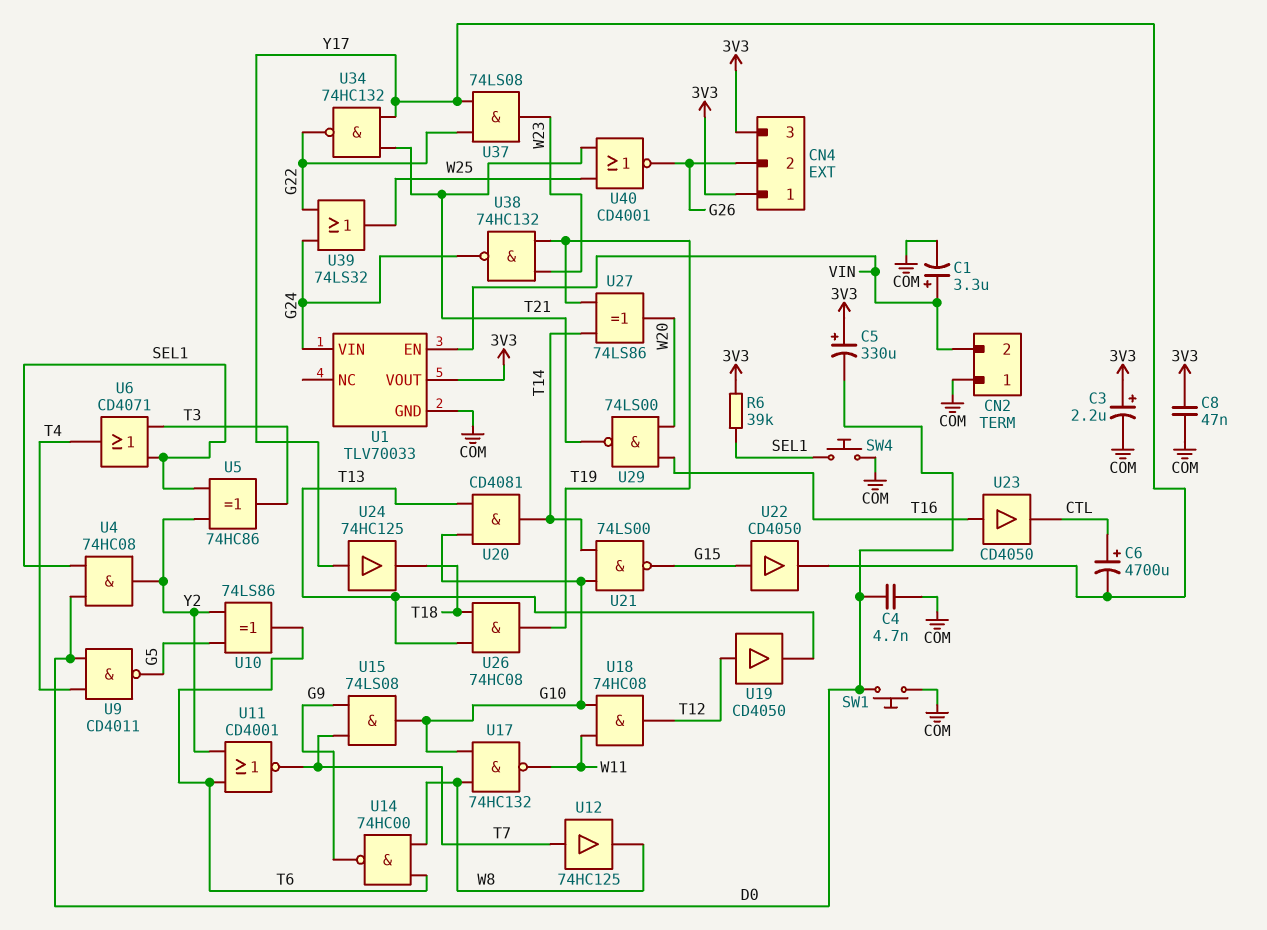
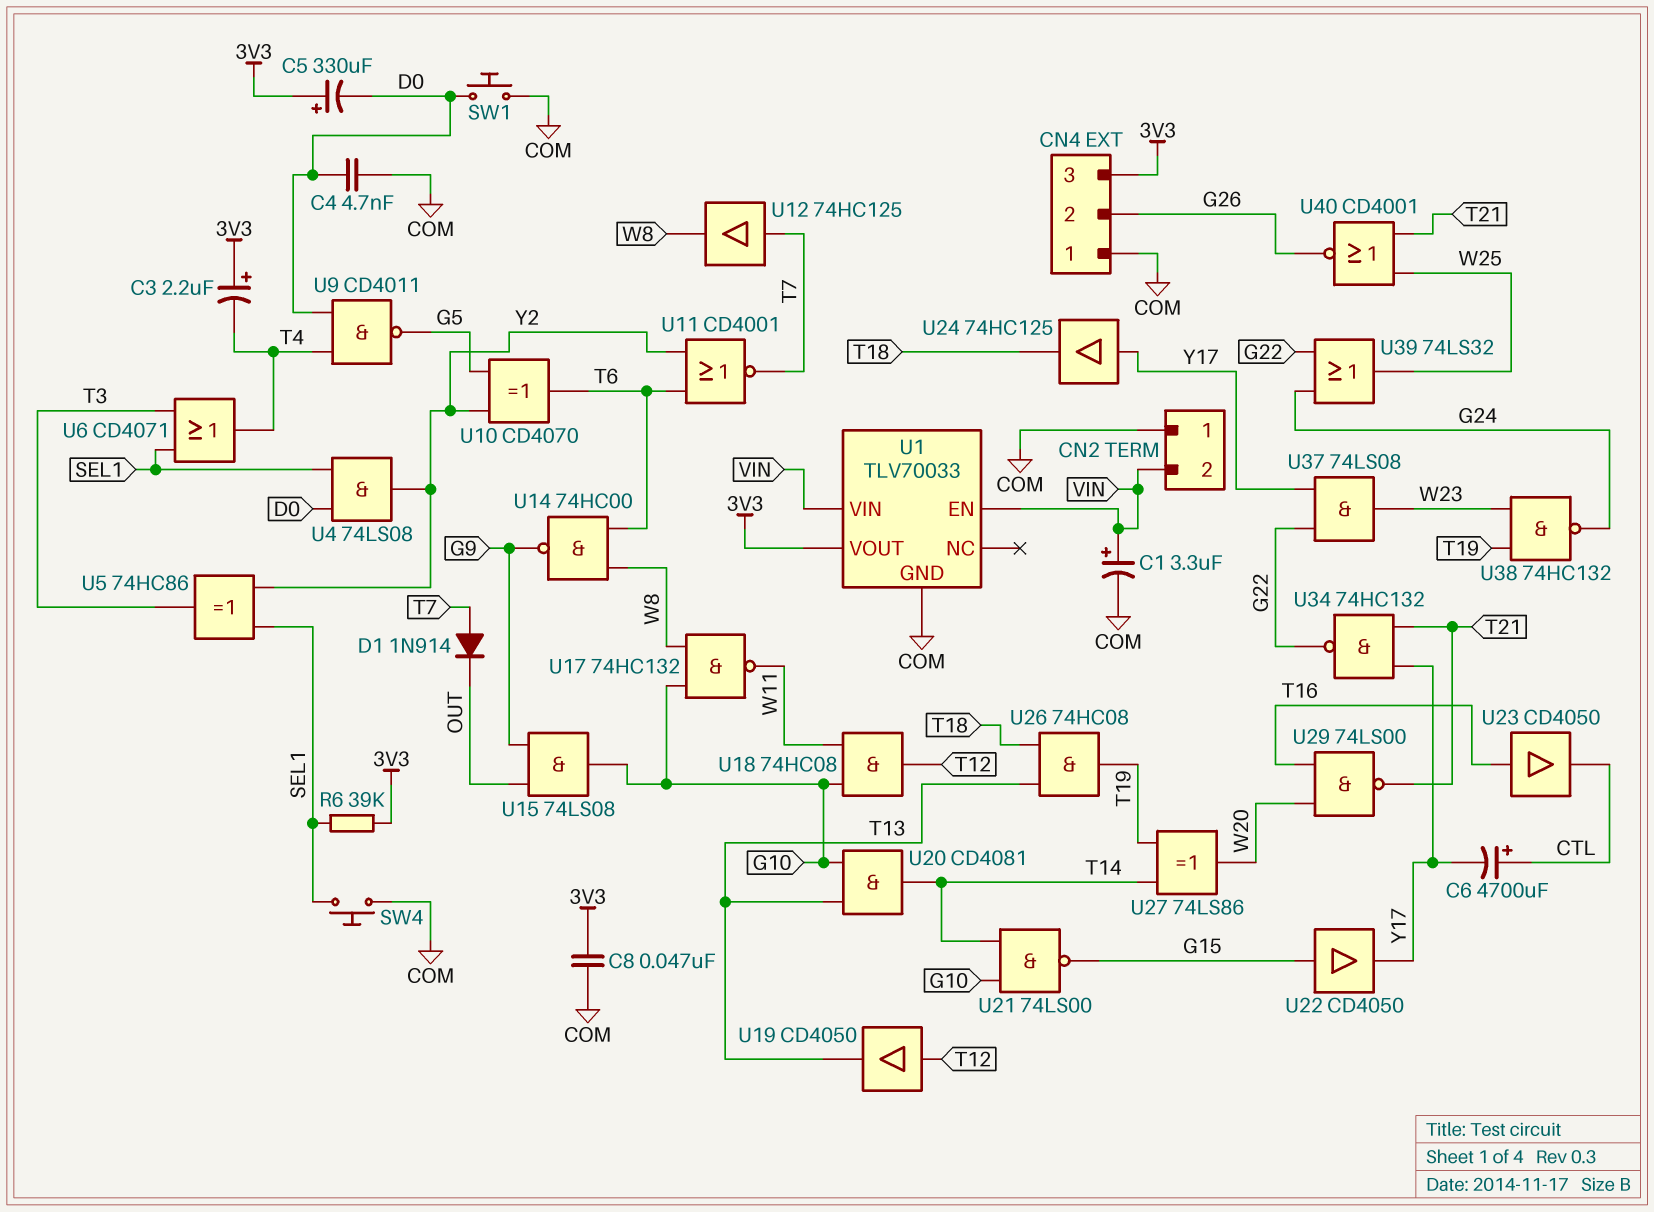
C3: 2.2uF (plus 3V3, minus COM) -> 2.2uF (plus 3V3, minus T4)
CN4 pin 1: 3V3 -> COM
D1: none -> diode 1N914 (A T7, K OUT)
U1 pin VIN: G24 -> VIN
U4: AND 74HC08 (in D0, in SEL1, out Y2) -> AND 74LS08 (in D0, in SEL1, out Y2)
U10: XOR 74LS86 (in G5, in Y2, out T6) -> XOR CD4070 (in G5, in Y2, out T6)
U15: AND 74LS08 (in G9, in T7, out G10) -> AND 74LS08 (in G9, in OUT, out G10)

